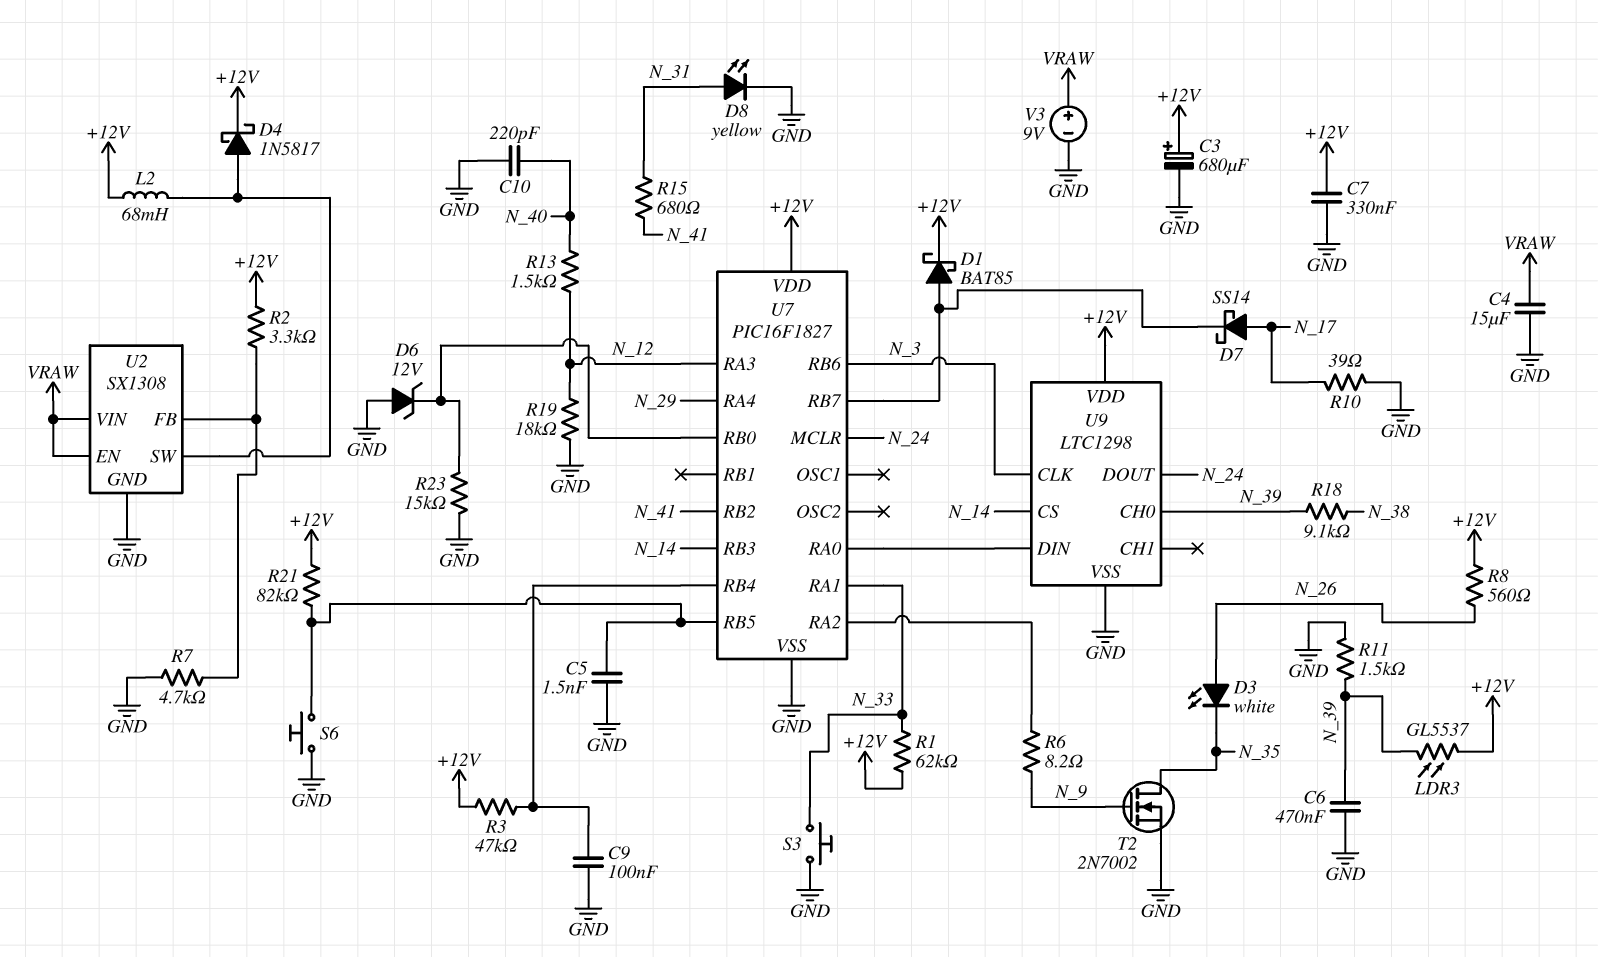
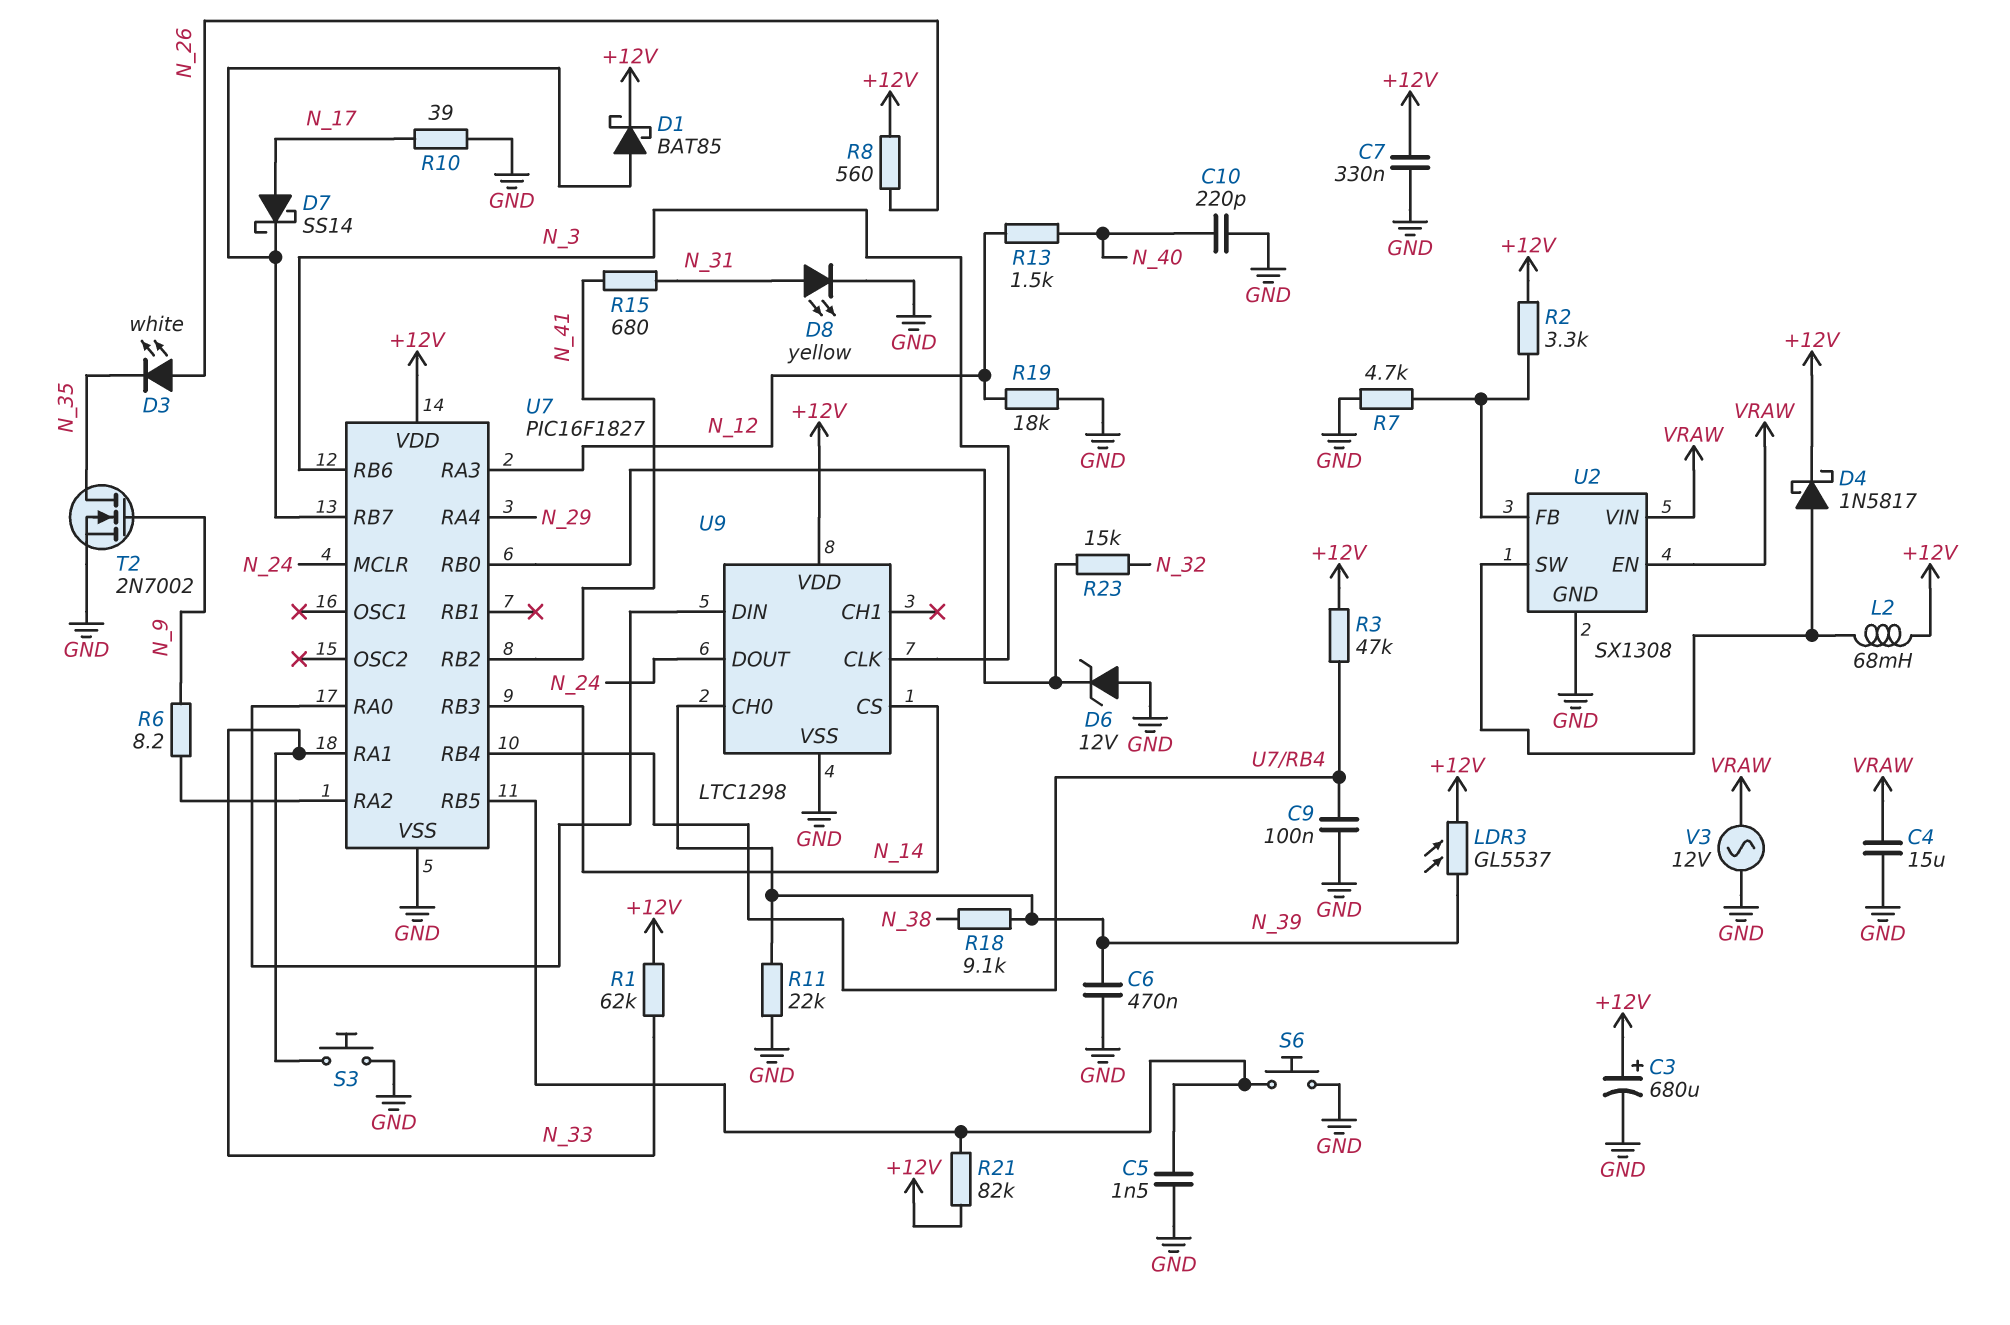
R11: 1.5k (GND, N_39) -> 22k (GND, N_39)
R23: 15k (GND, U7/RB0) -> 15k (N_32, U7/RB0)
V3: 9V (plus VRAW, minus GND) -> AC 12V (GND, VRAW)

